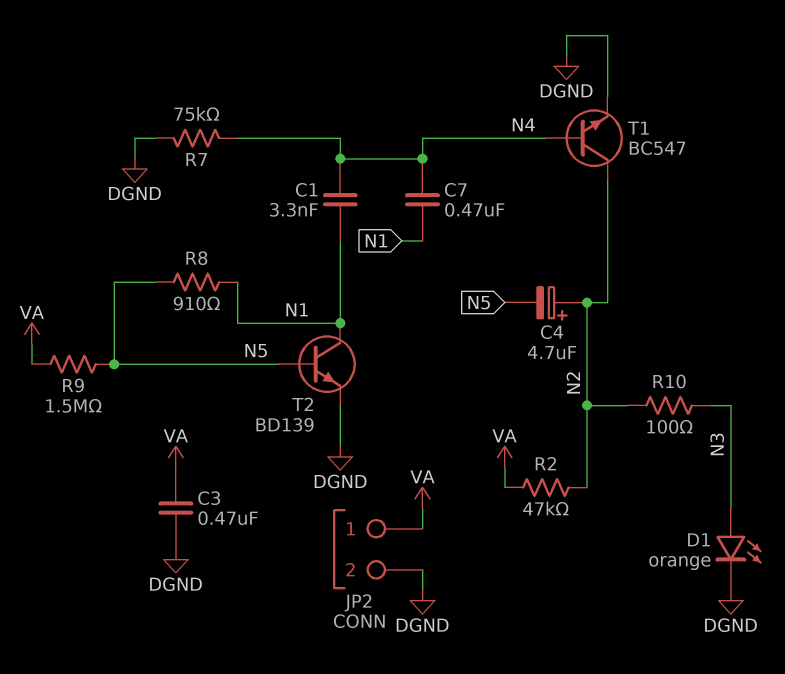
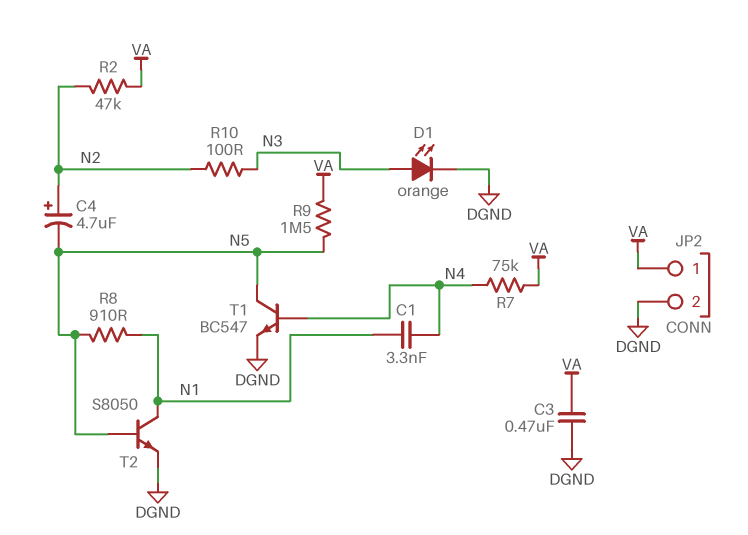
C7: 470nF (N1, N4) -> none
R7: 75k (DGND, N4) -> 75k (N4, VA)
T1: NPN BC547 (B N4, C N2, E DGND) -> NPN BC547 (B N4, C N5, E DGND)
T2: NPN BD139 (B N5, C N1, E DGND) -> NPN S8050 (B N5, C N1, E DGND)

